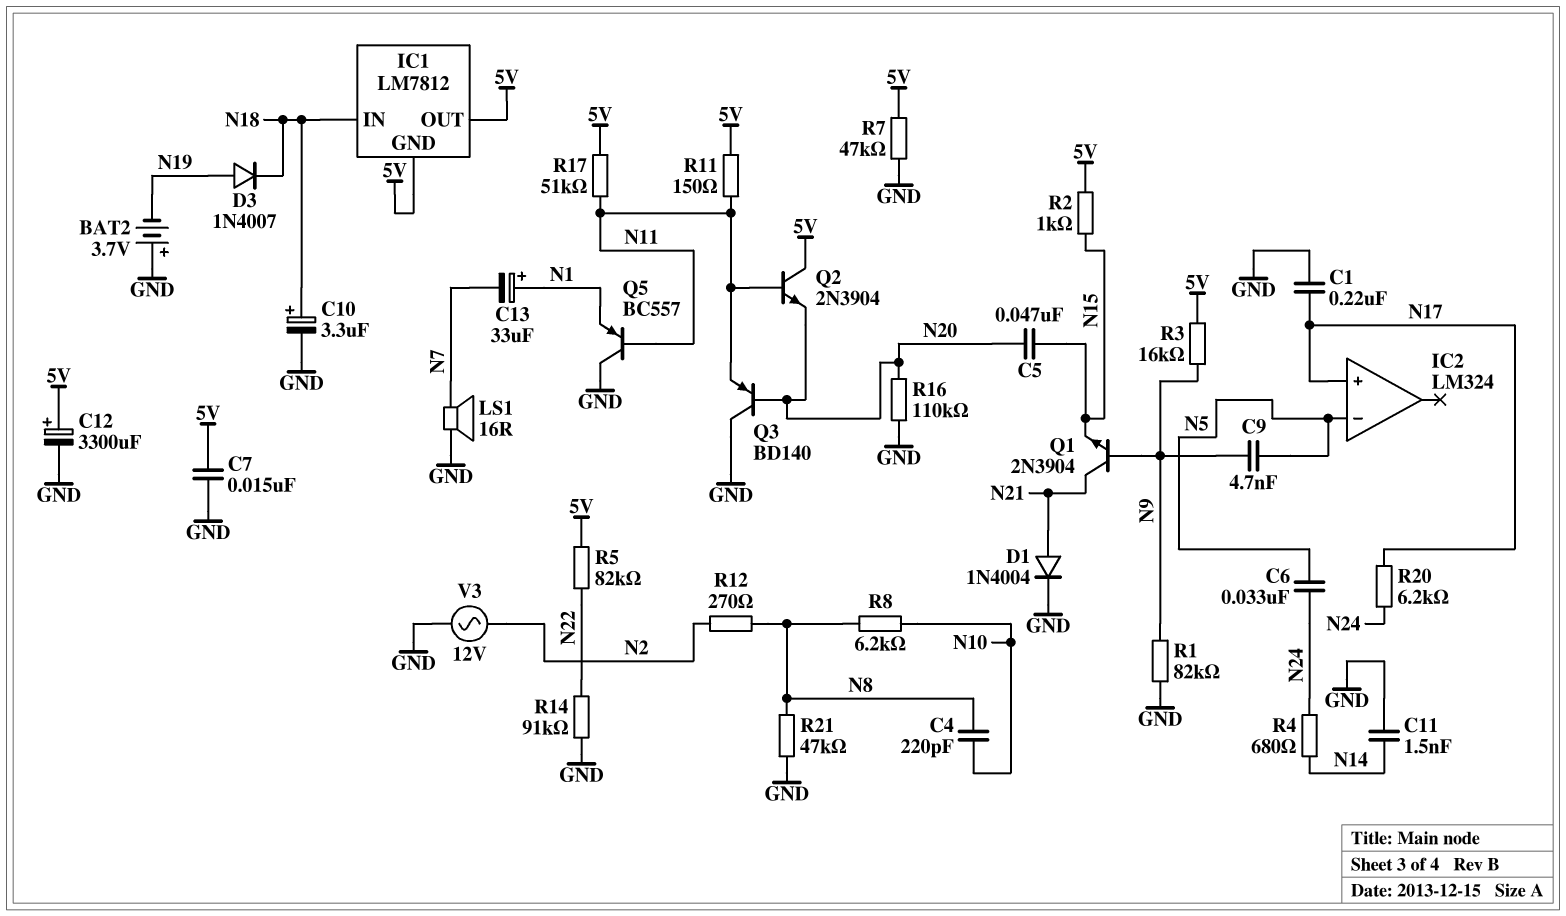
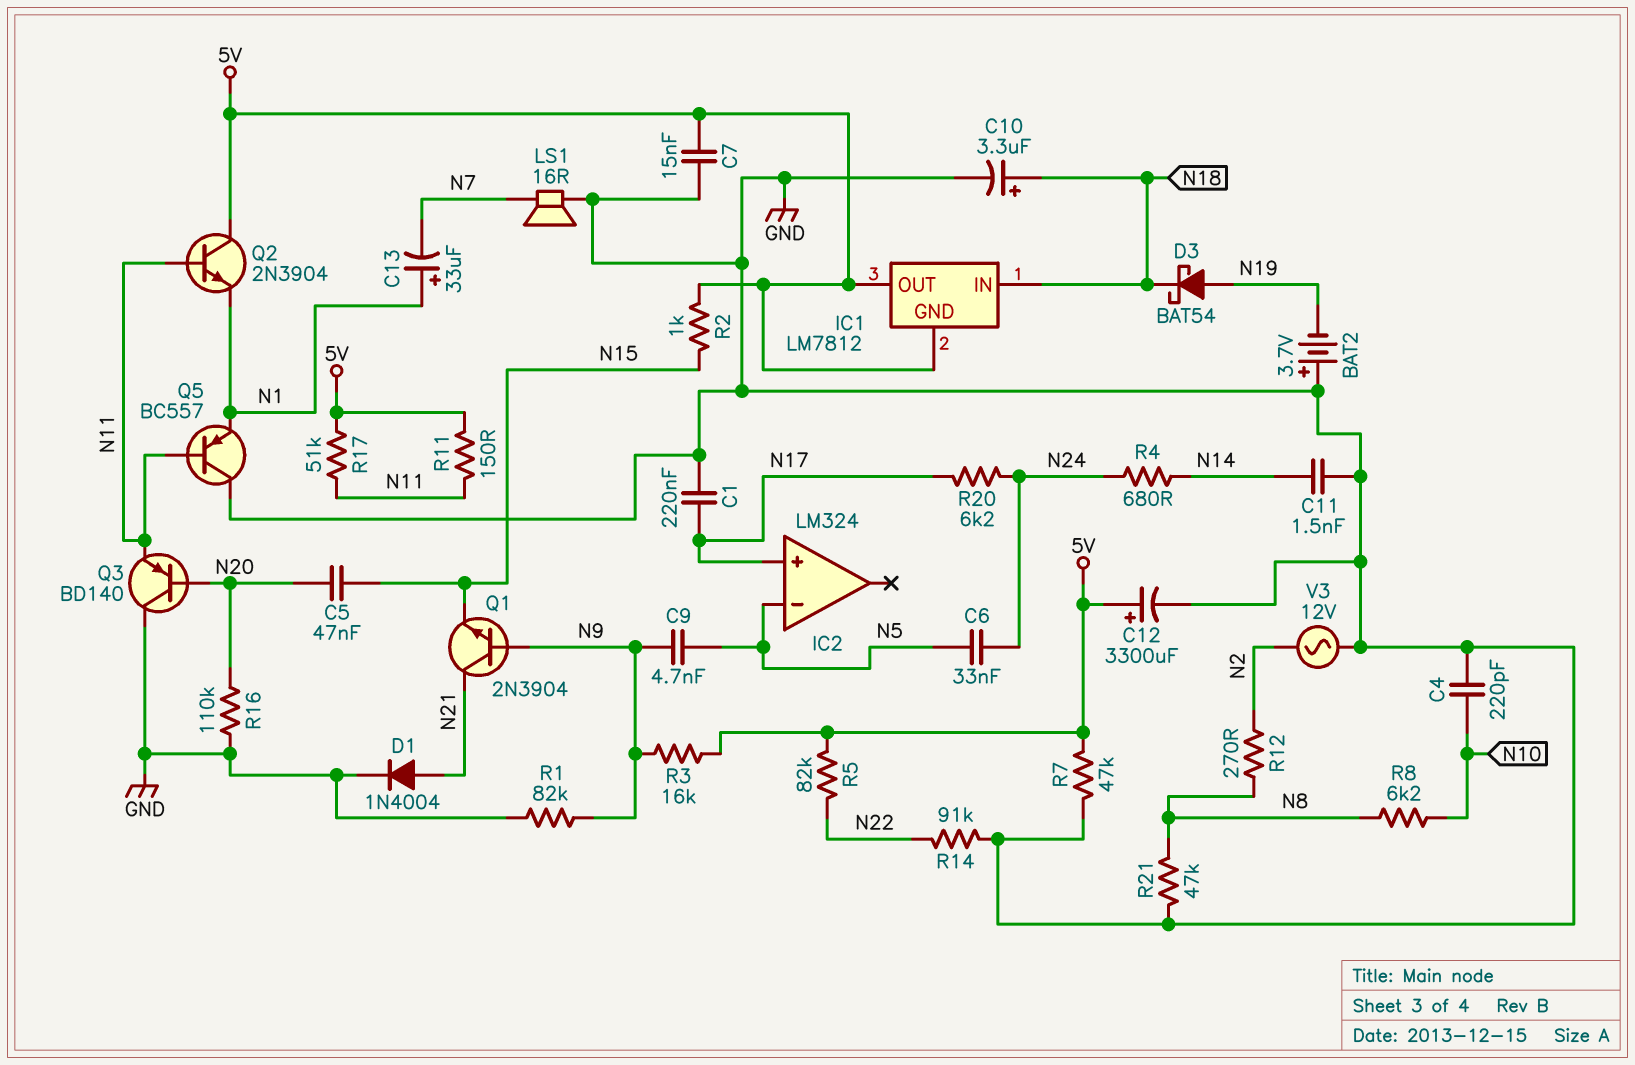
C4: 220pF (N8, N10) -> 220pF (GND, N10)
D3: diode 1N4007 (A N19, K N18) -> schottky BAT54 (A N19, K N18)
Q2: NPN 2N3904 (B N11, C 5V, E N20) -> NPN 2N3904 (B N11, C 5V, E N1)

